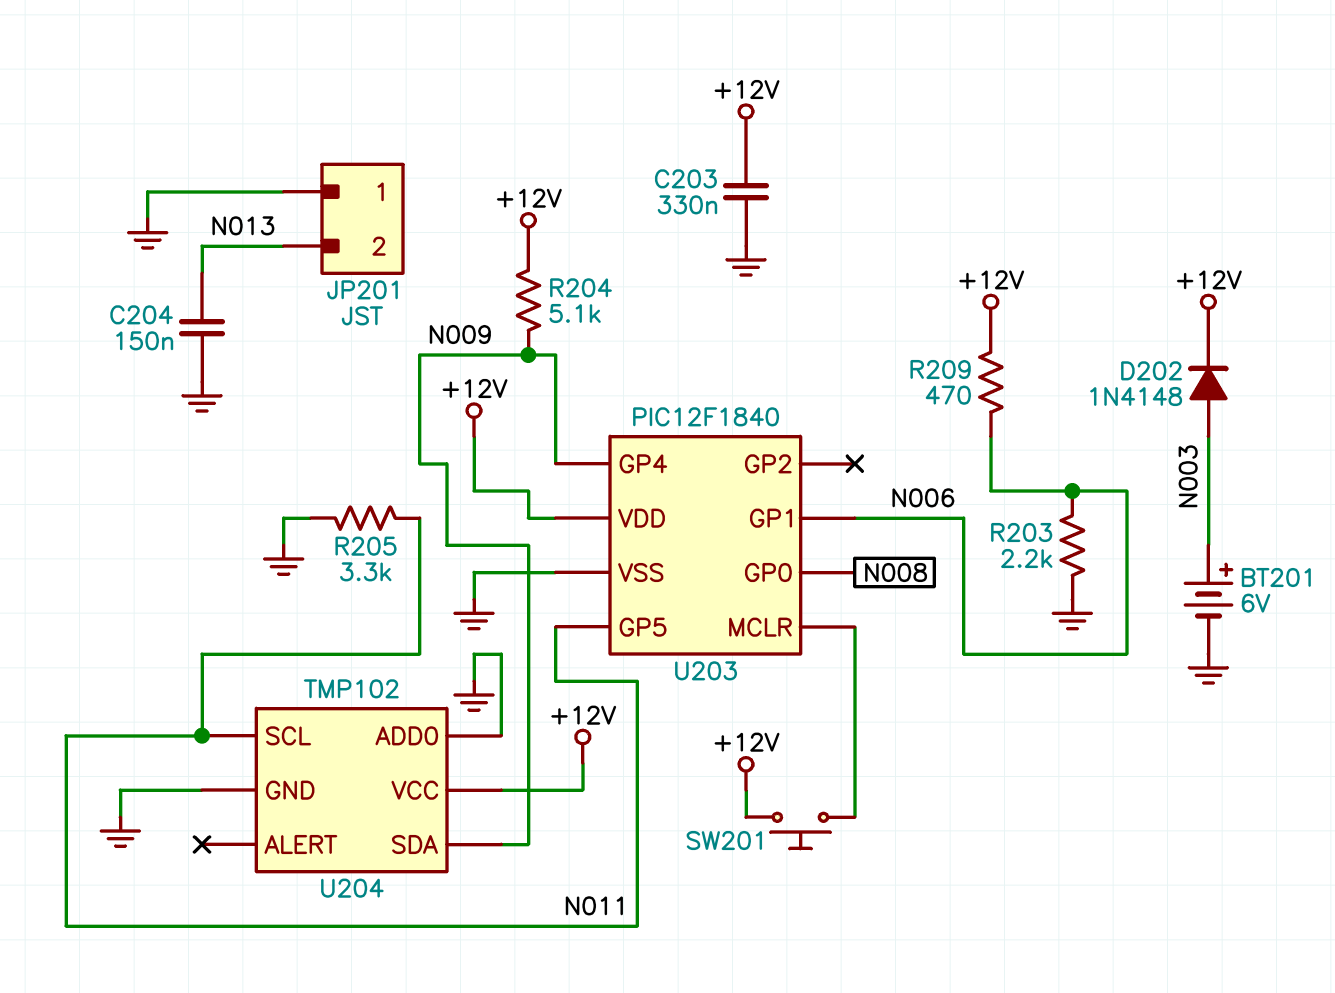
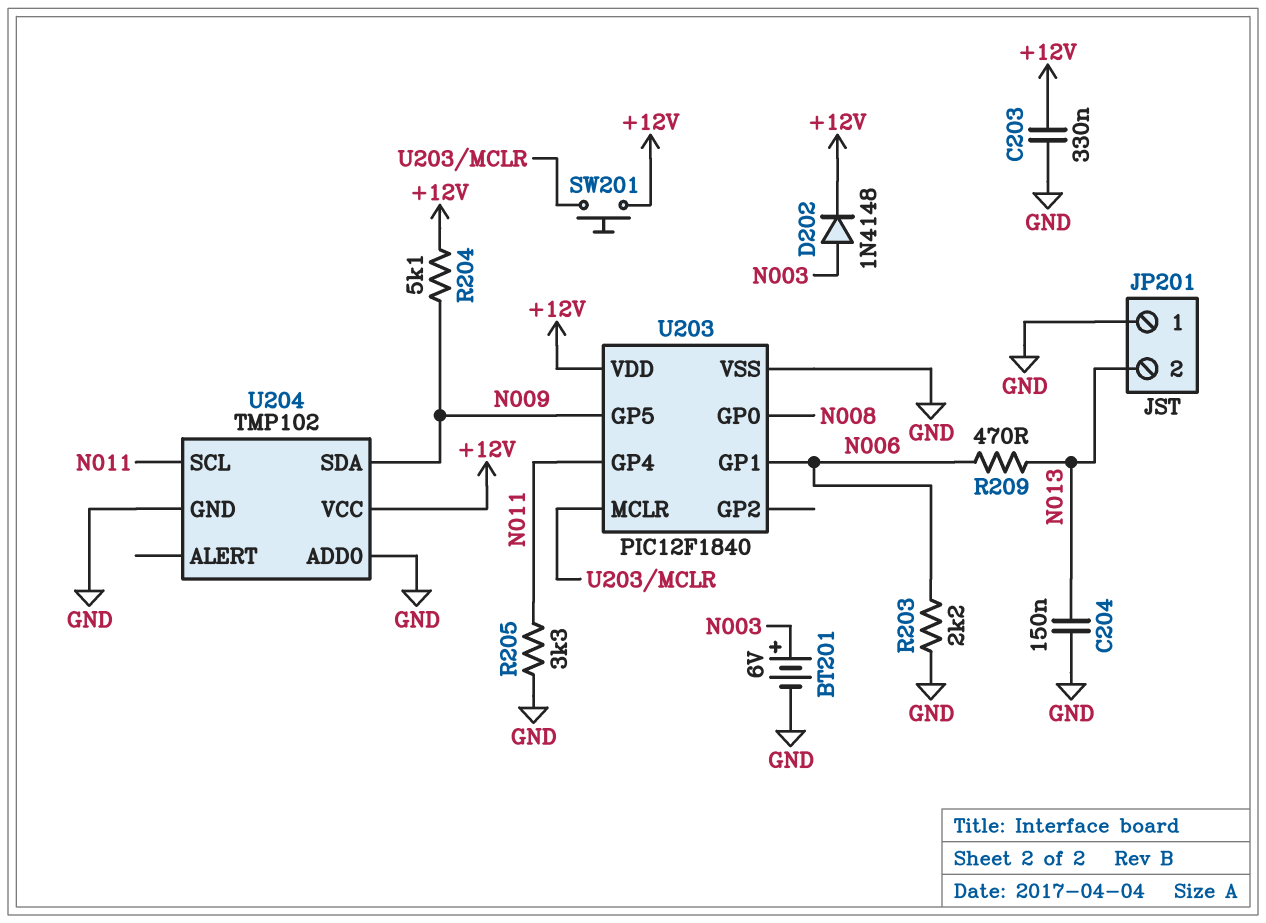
R209: 470 (+12V, N006) -> 470 (N006, N013)
U203 pin GP4: N009 -> N011
U203 pin GP5: N011 -> N009

